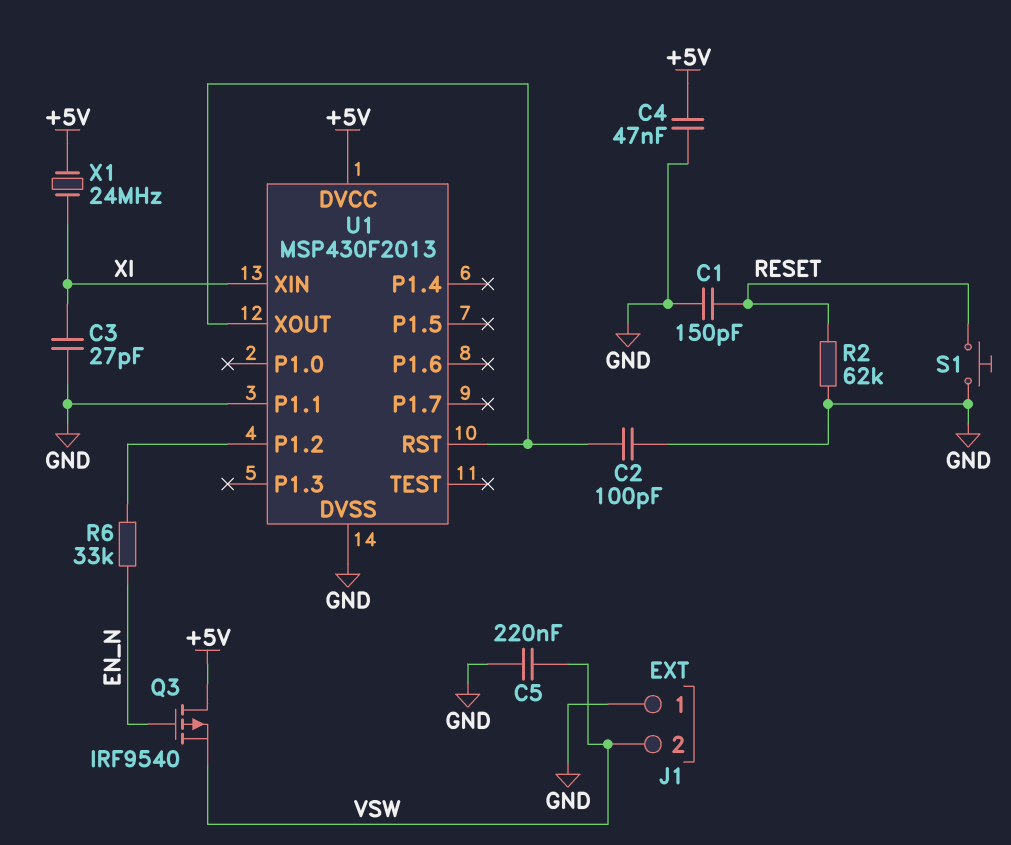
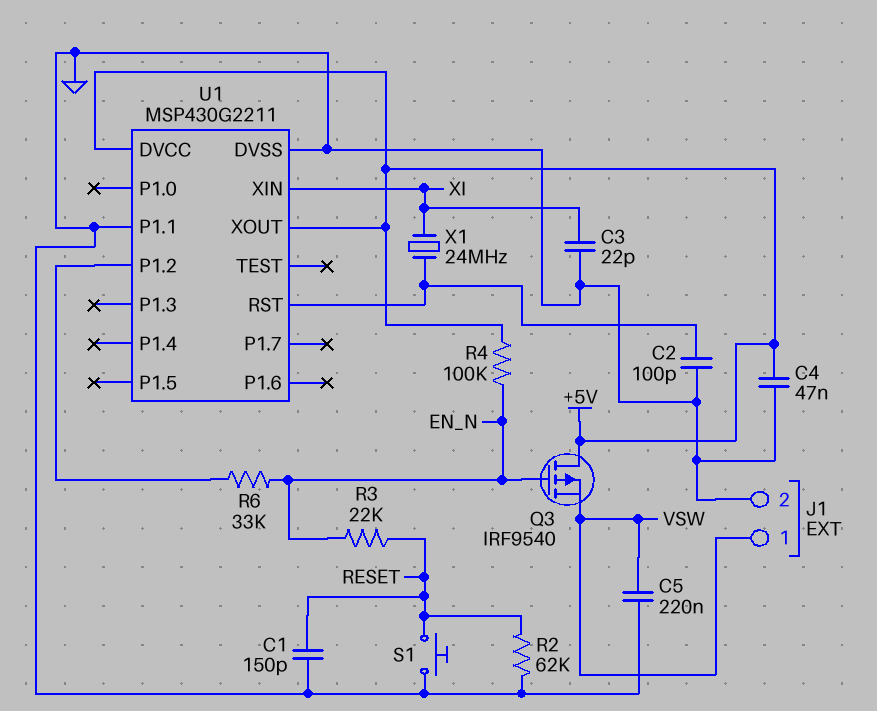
C3: 27pF (GND, XI) -> 22pF (GND, XI)
J1 pin 1: GND -> VSW
J1 pin 2: VSW -> GND
R3: none -> 22k (EN_N, RESET)
R4: none -> 100k (+5V, EN_N)
U1: MSP430F2013 -> MSP430G2211
U1 pin XOUT: U1/RST -> +5V
X1: 24MHz (+5V, XI) -> 24MHz (U1/RST, XI)

